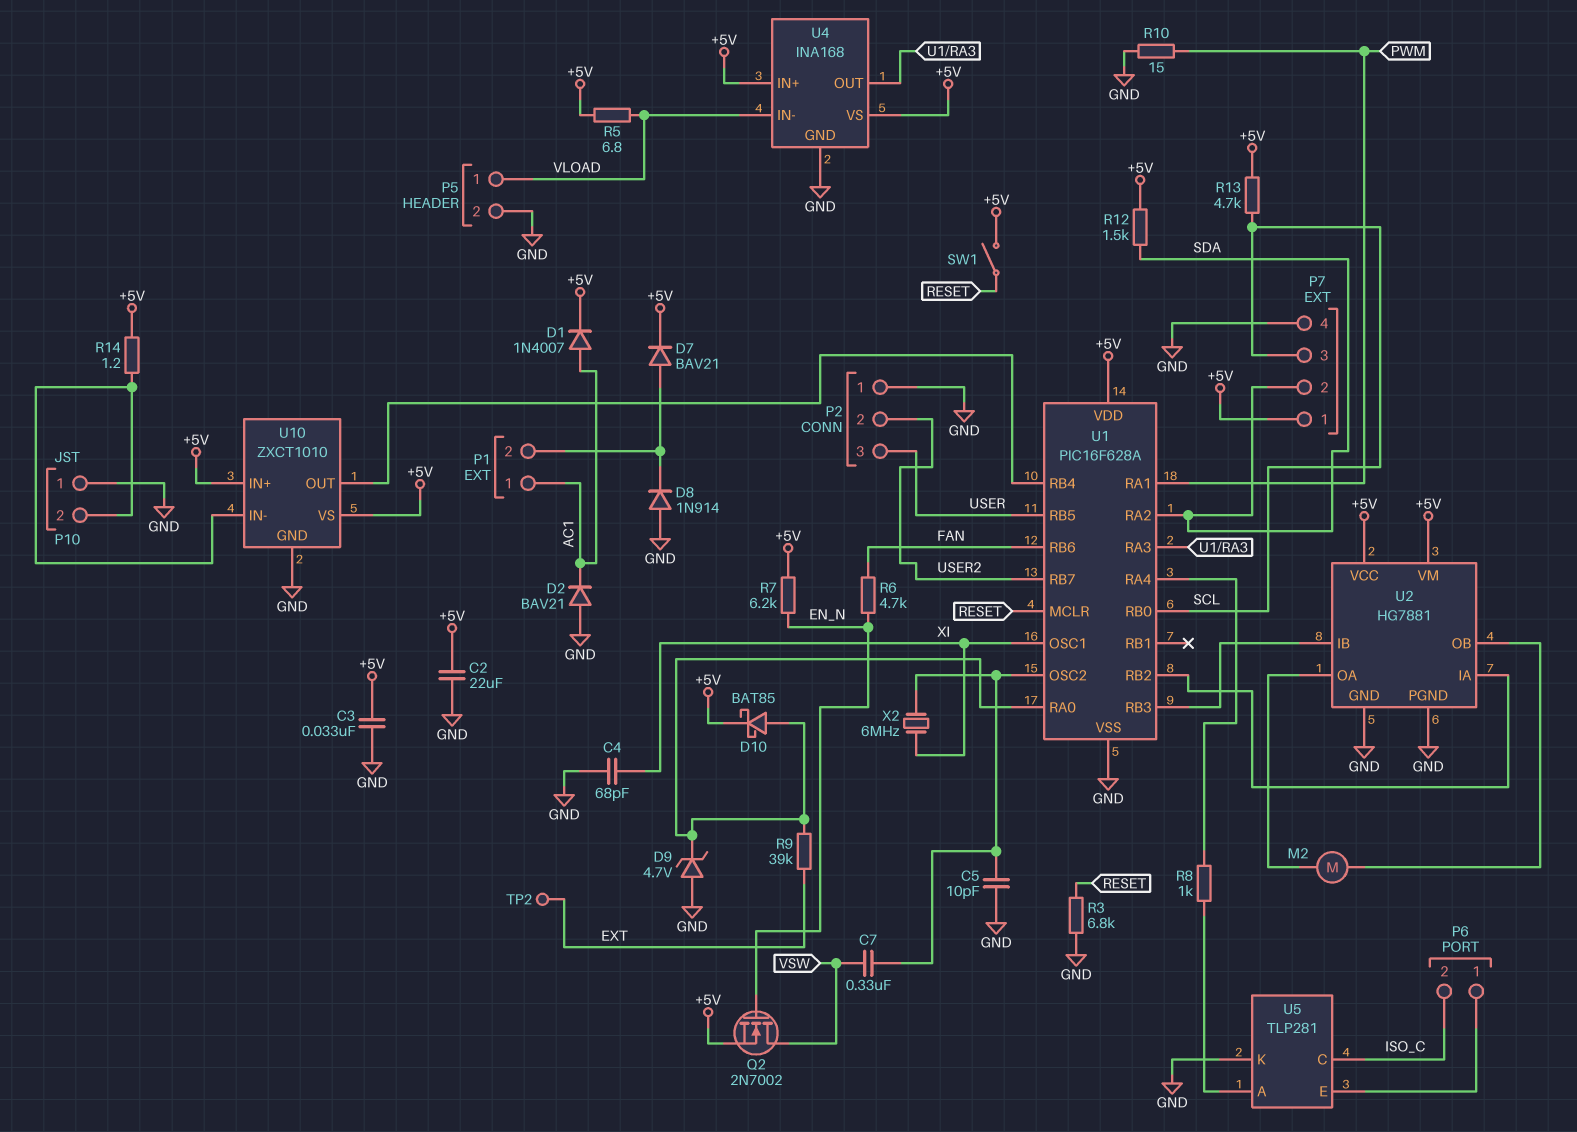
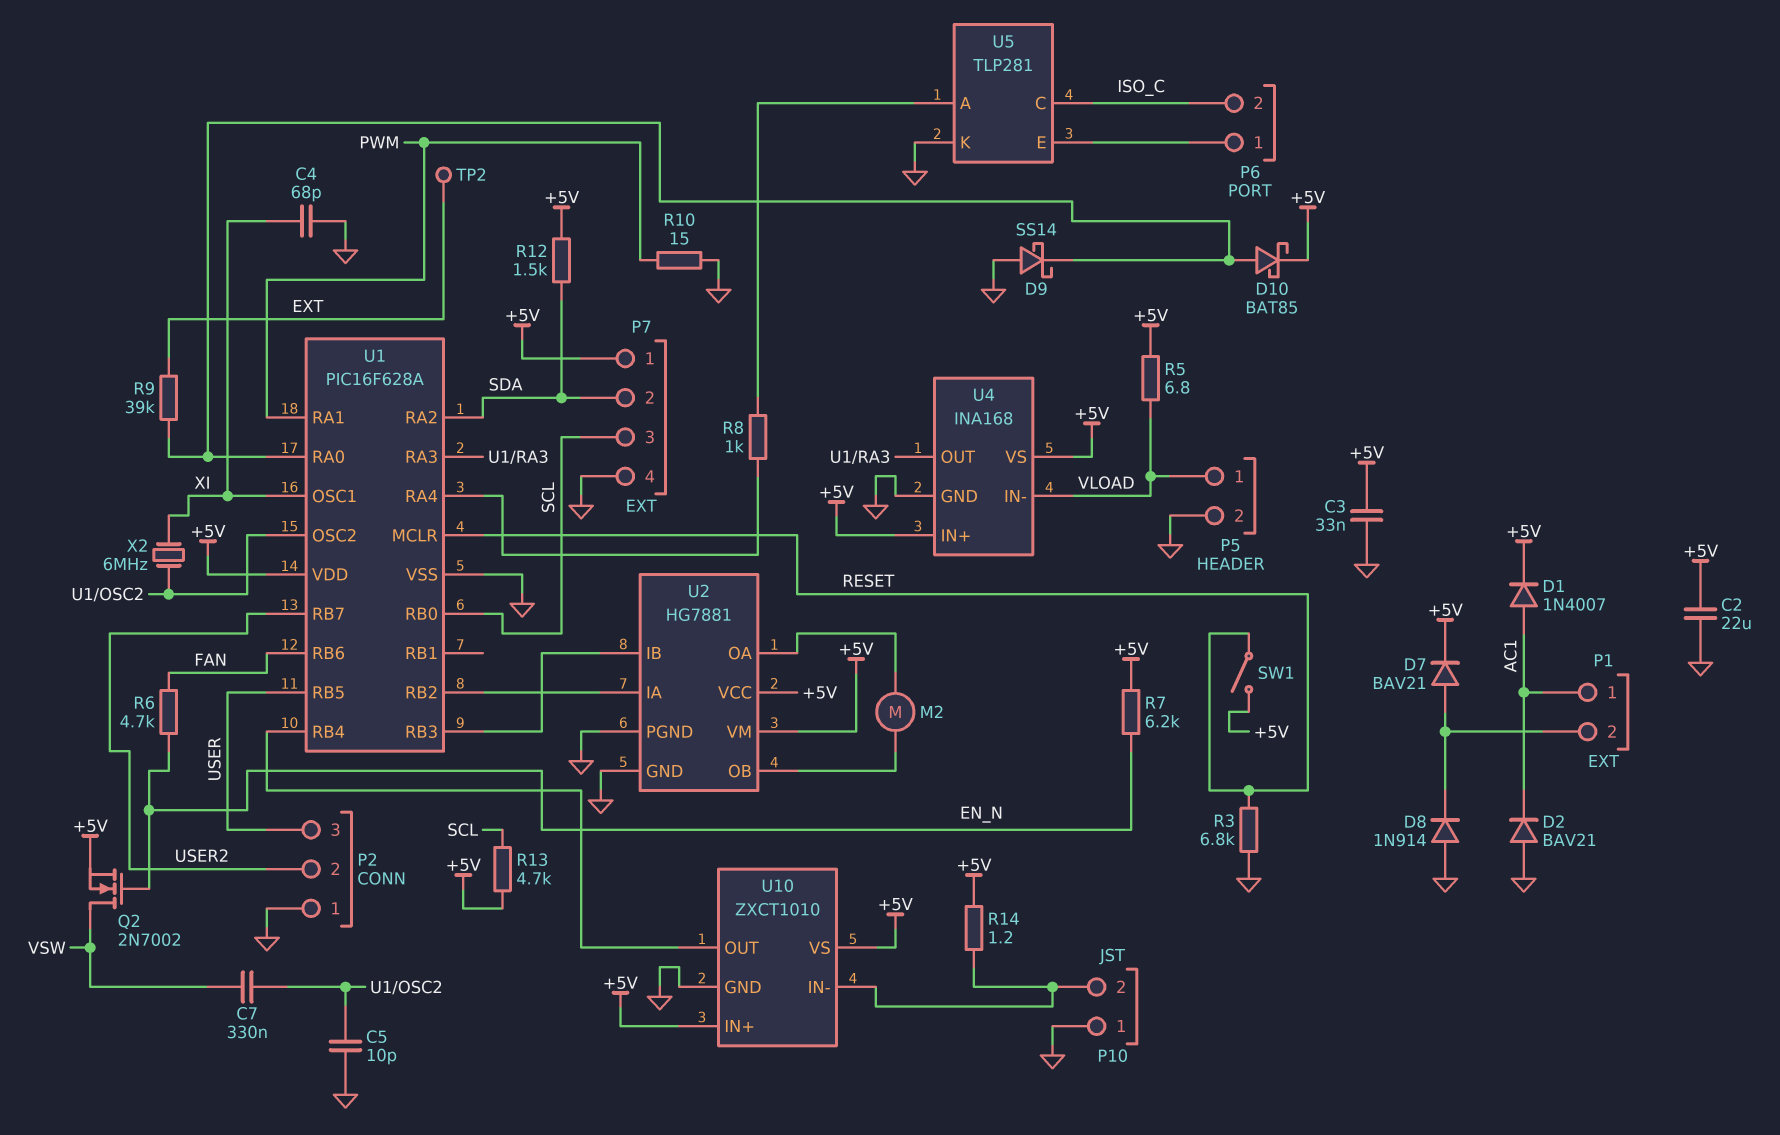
D9: zener 4.7V (A GND, K U1/RA0) -> schottky SS14 (A GND, K U1/RA0)

